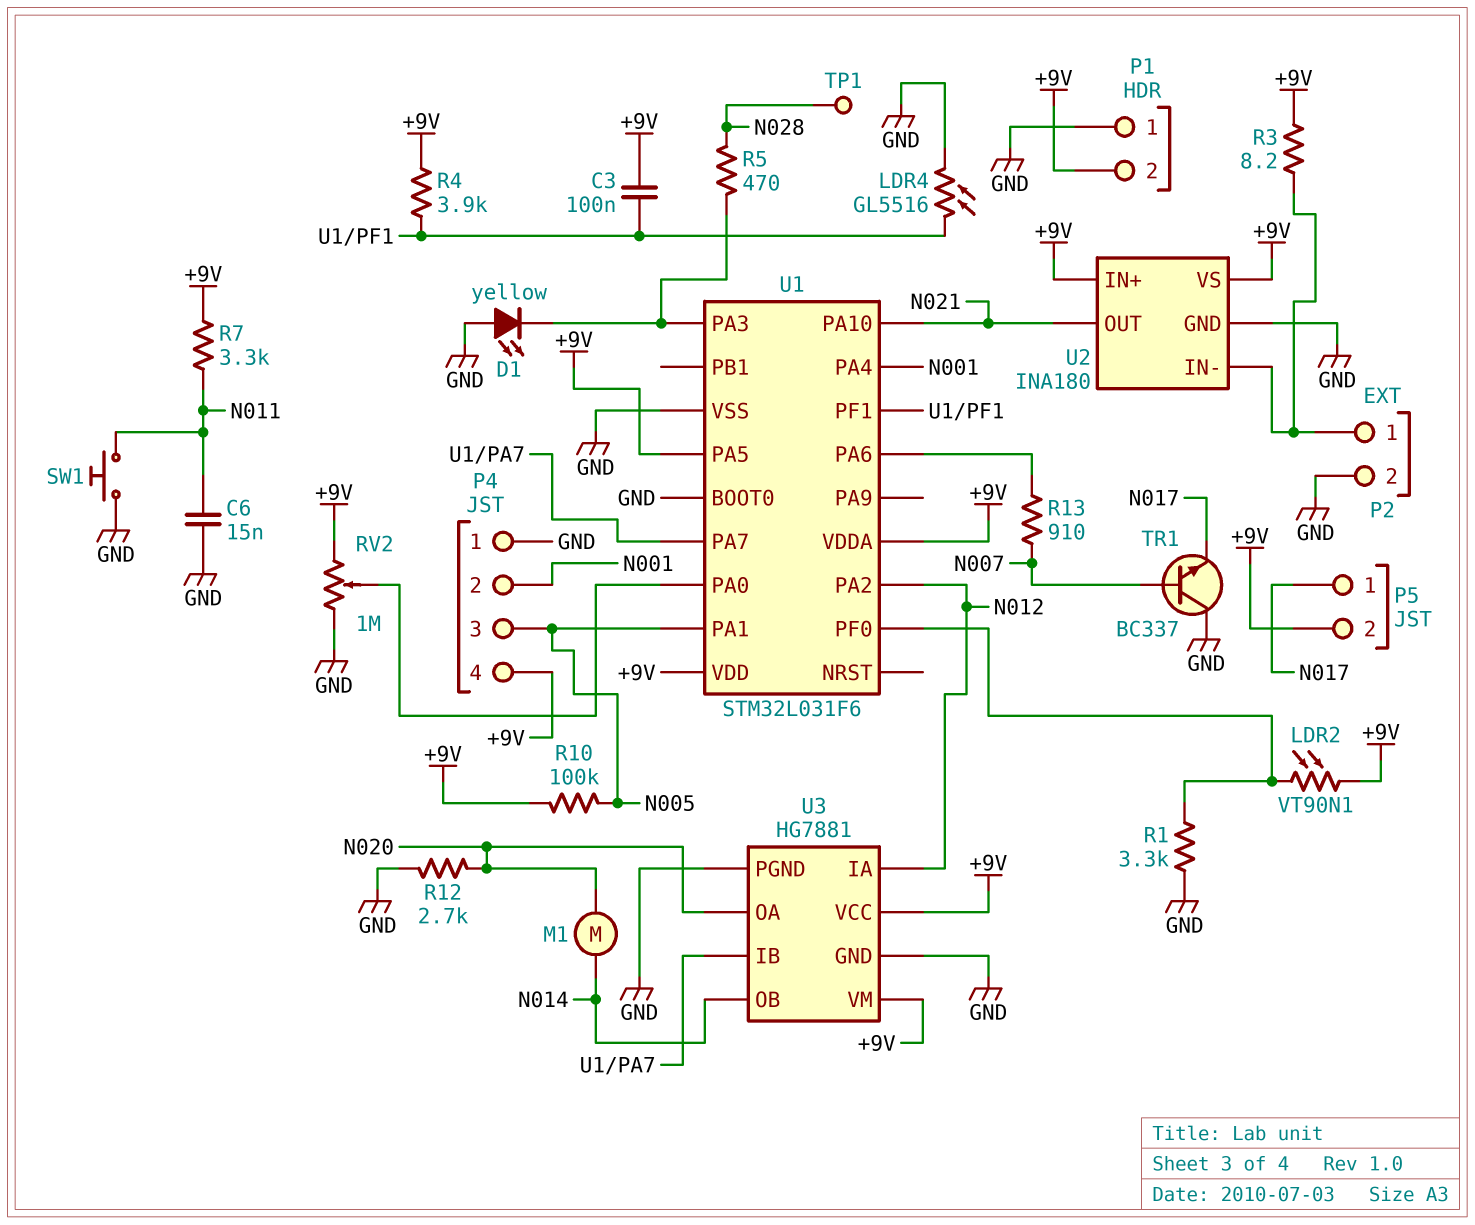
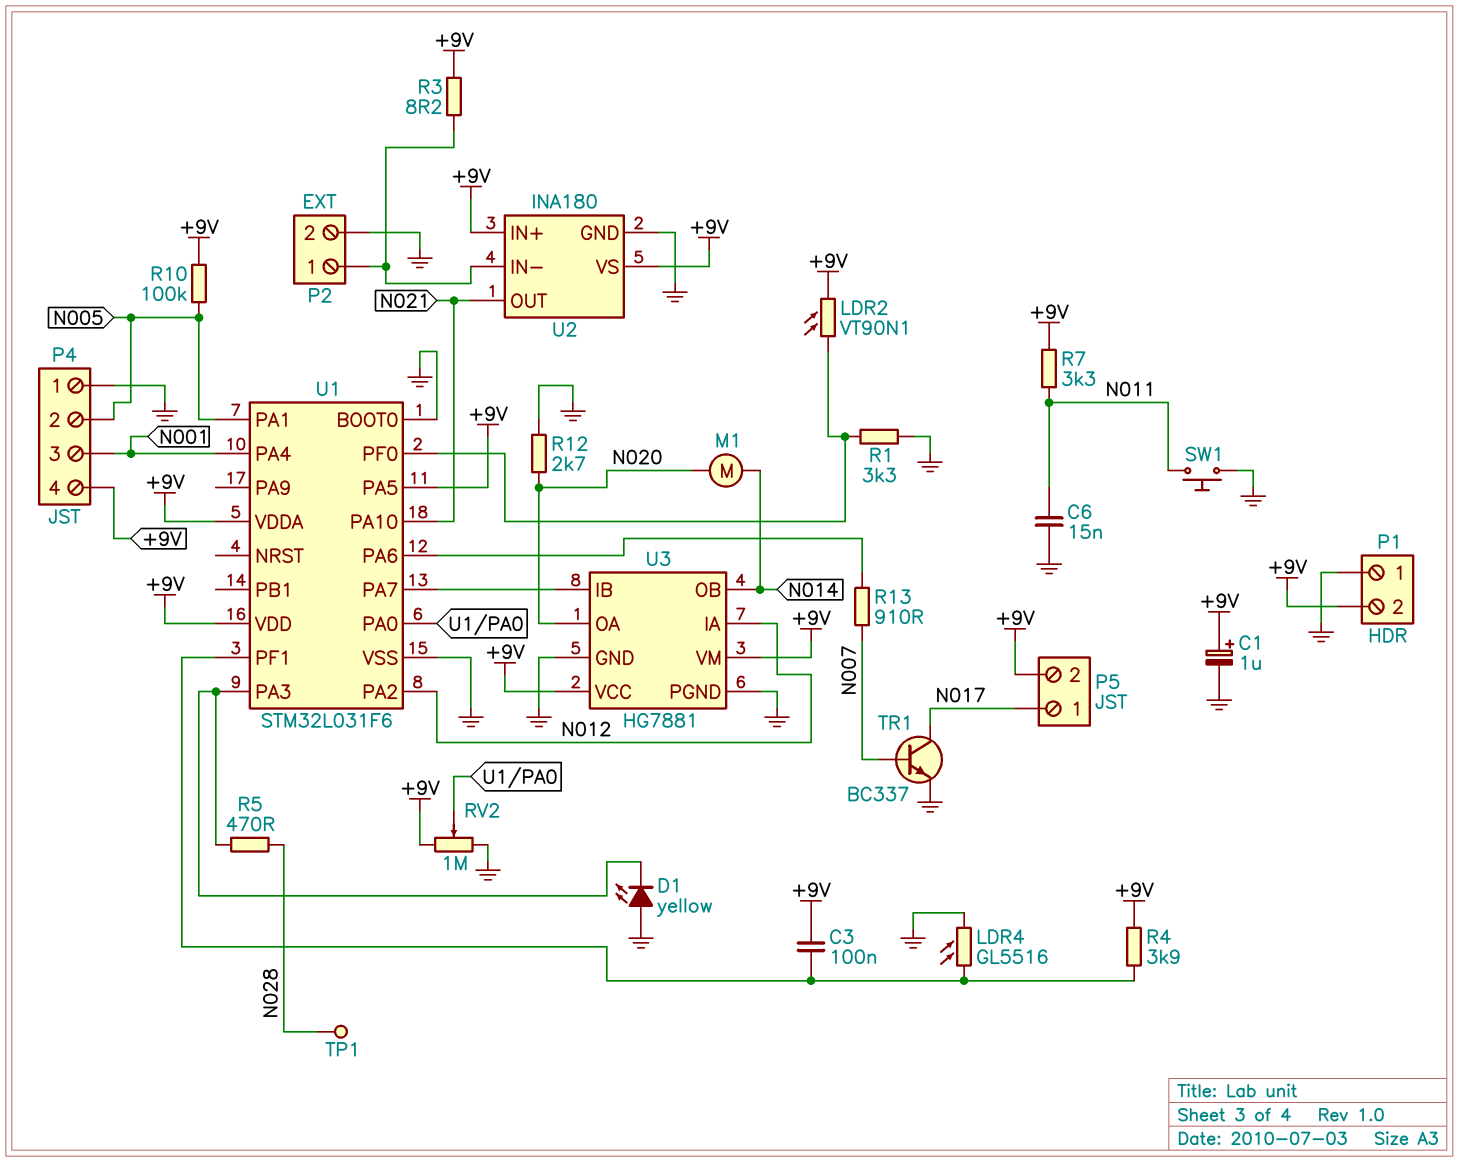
C1: none -> 1uF (plus +9V, minus GND)
P4 pin 2: N001 -> N005
P4 pin 3: N005 -> N001
TR1: NPN BC337 (B N007, C GND, E N017) -> NPN BC337 (B N007, C N017, E GND)

